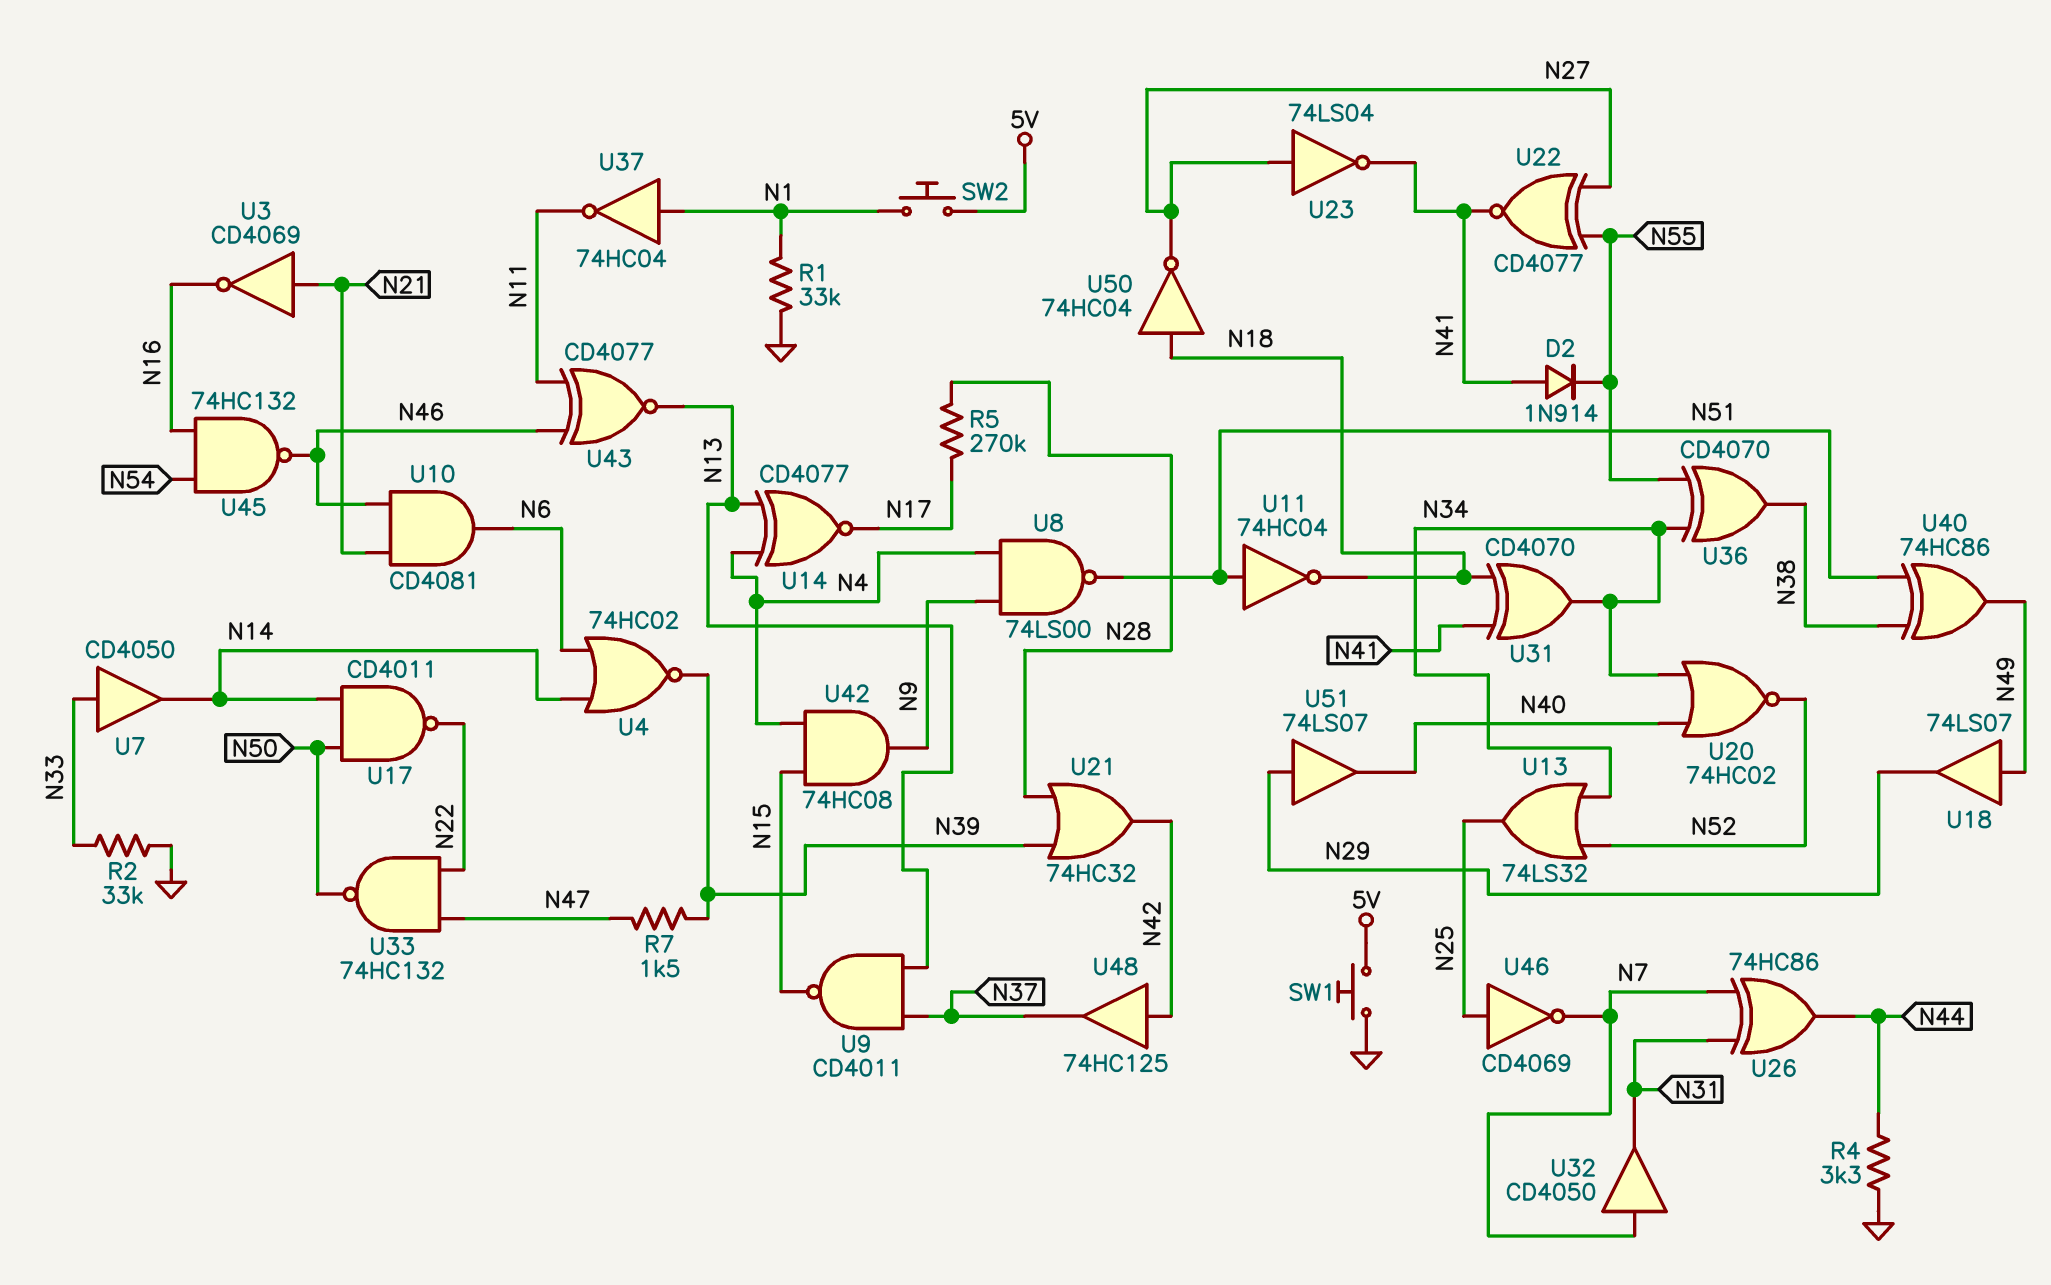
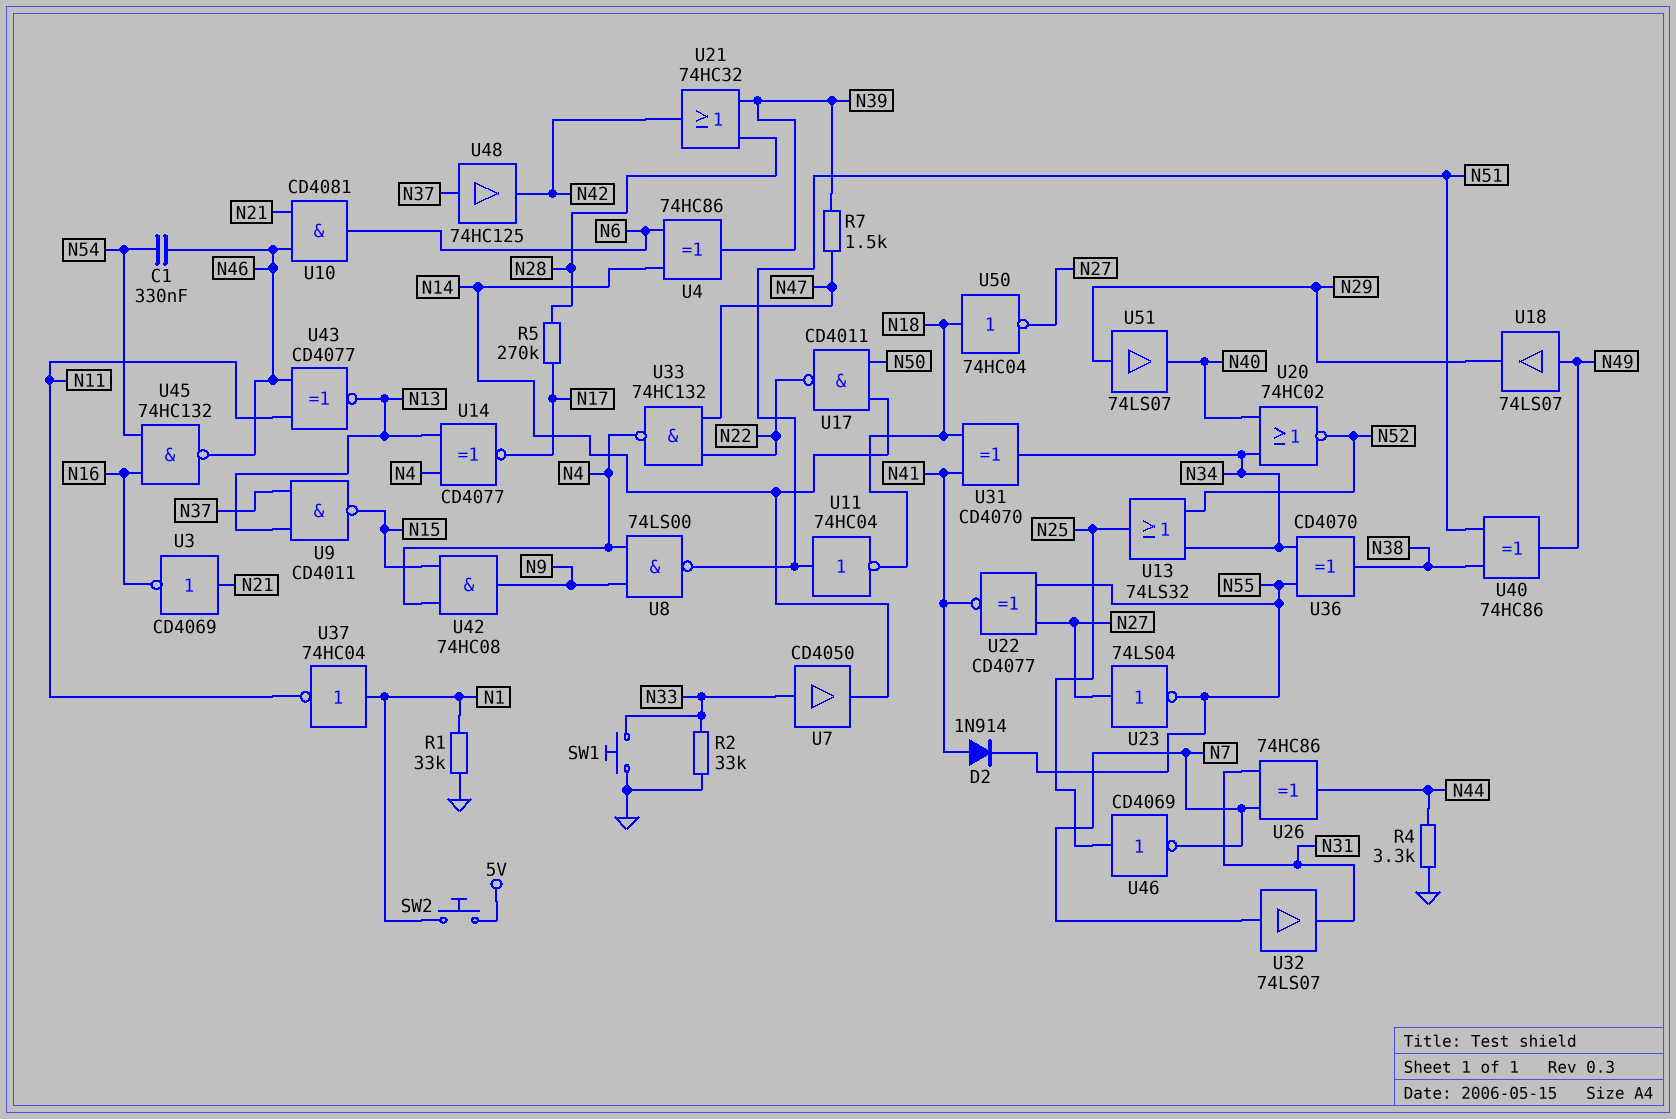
C1: none -> 330nF (N46, N54)
SW1: button (5V, GND) -> button (GND, N33)
U4: NOR 74HC02 (in N6, in N14, out N39) -> XOR 74HC86 (in N6, in N14, out N39)
U23: NOT 74LS04 (in N27, out N41) -> NOT 74LS04 (in N27, out N55)
U32: buffer CD4050 (in N7, out N31) -> buffer 74LS07 (in N7, out N31)
U33: NAND 74HC132 (in N22, in N47, out N50) -> NAND 74HC132 (in N22, in N47, out N4)
U48: buffer 74HC125 (in N42, out N37) -> buffer 74HC125 (in N37, out N42)

